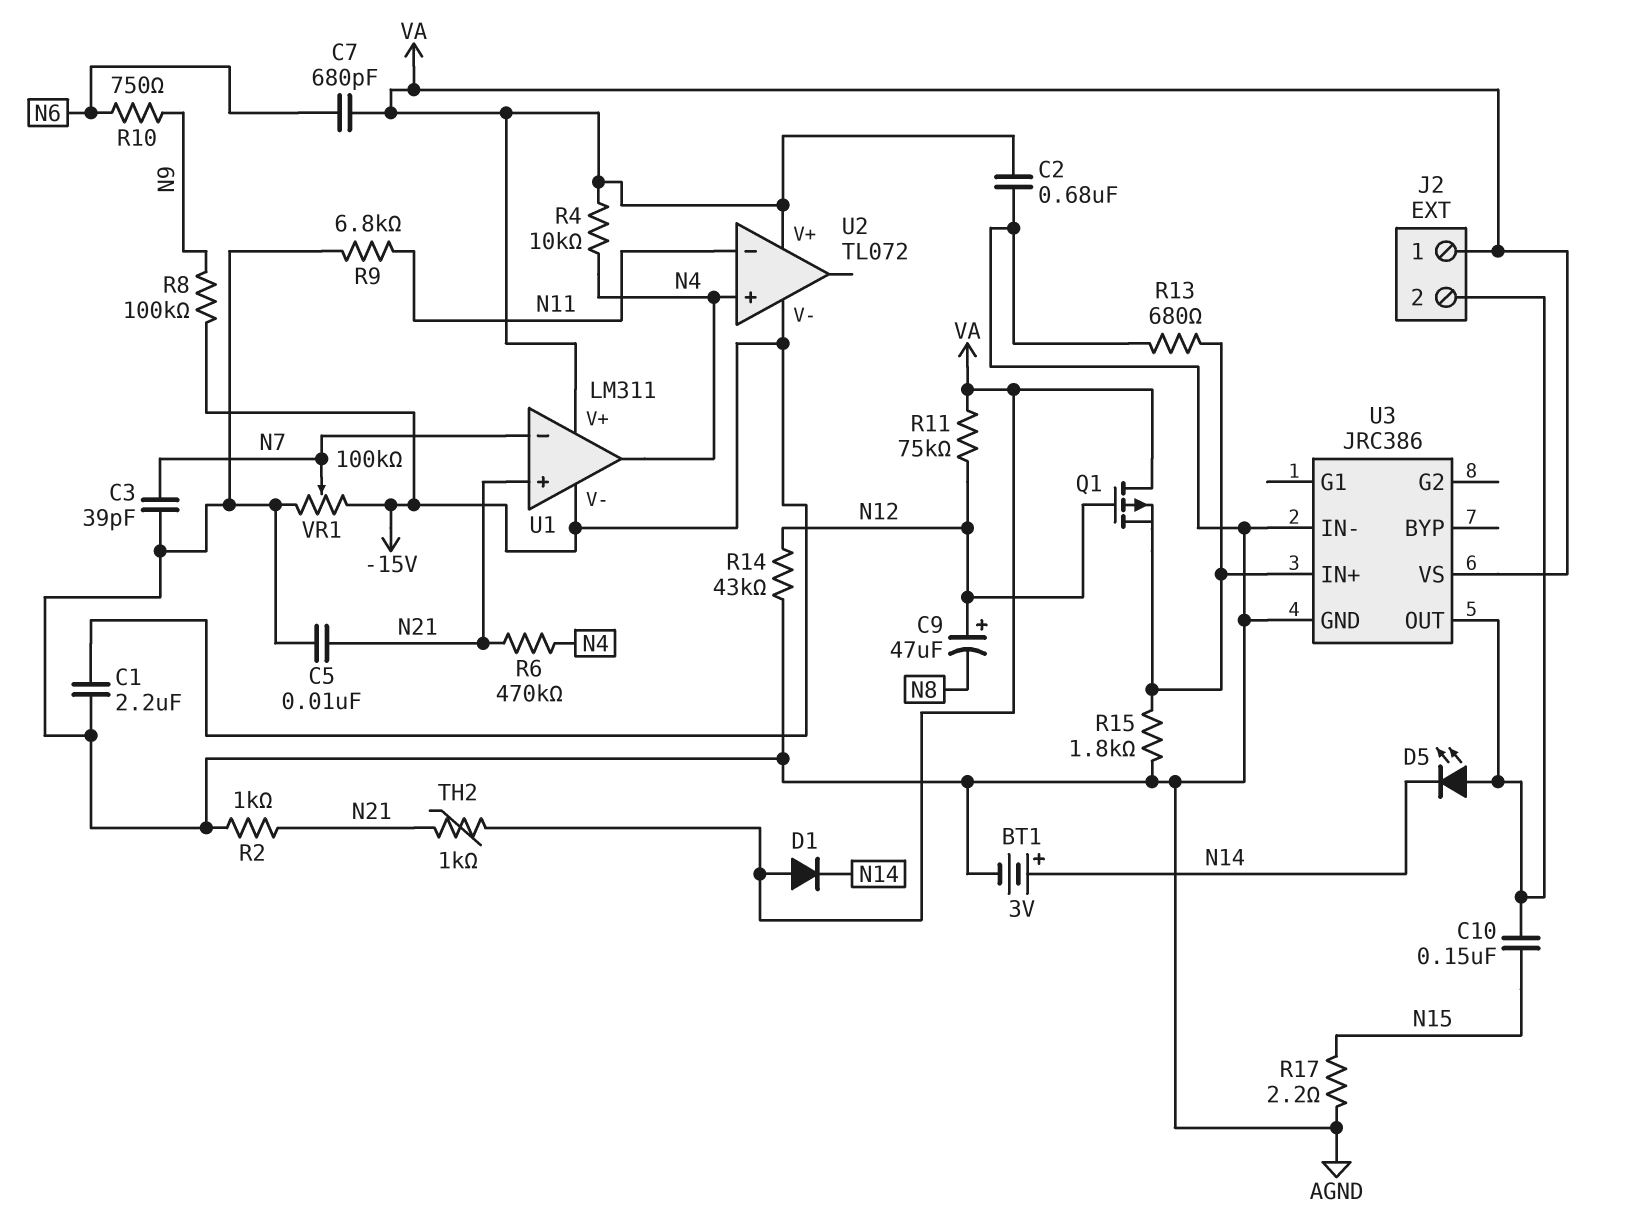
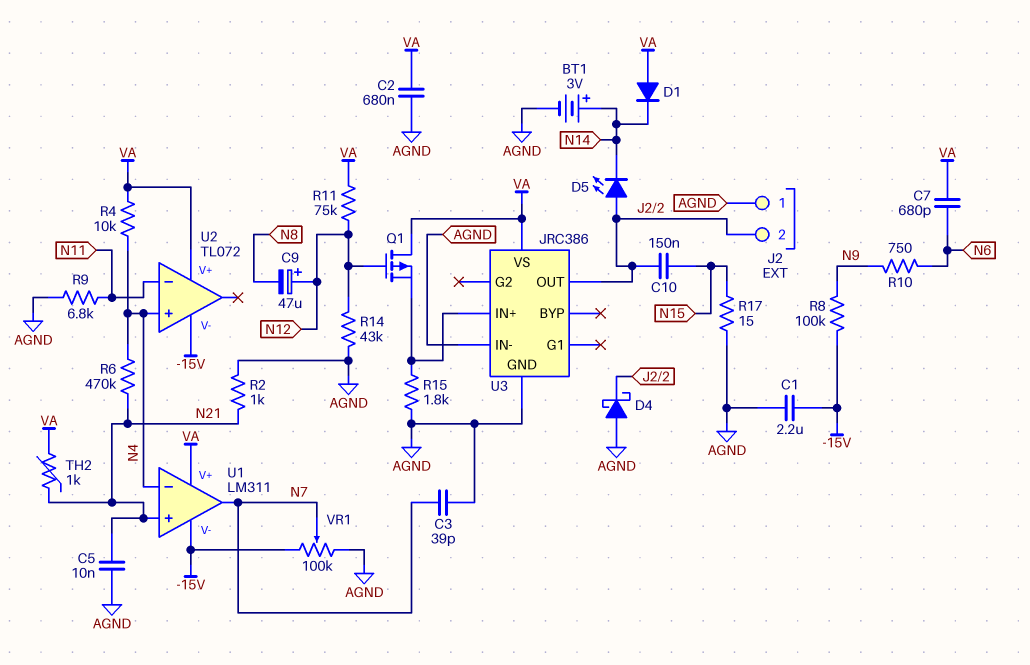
D4: none -> schottky (A AGND, K J2/2)
J2 pin 1: VA -> AGND
R13: 680 (AGND, U3/IN+) -> none
R17: 2.2 (AGND, N15) -> 15 (AGND, N15)
U1 pin in-: N7 -> N4
U1 pin out: N4 -> N7

